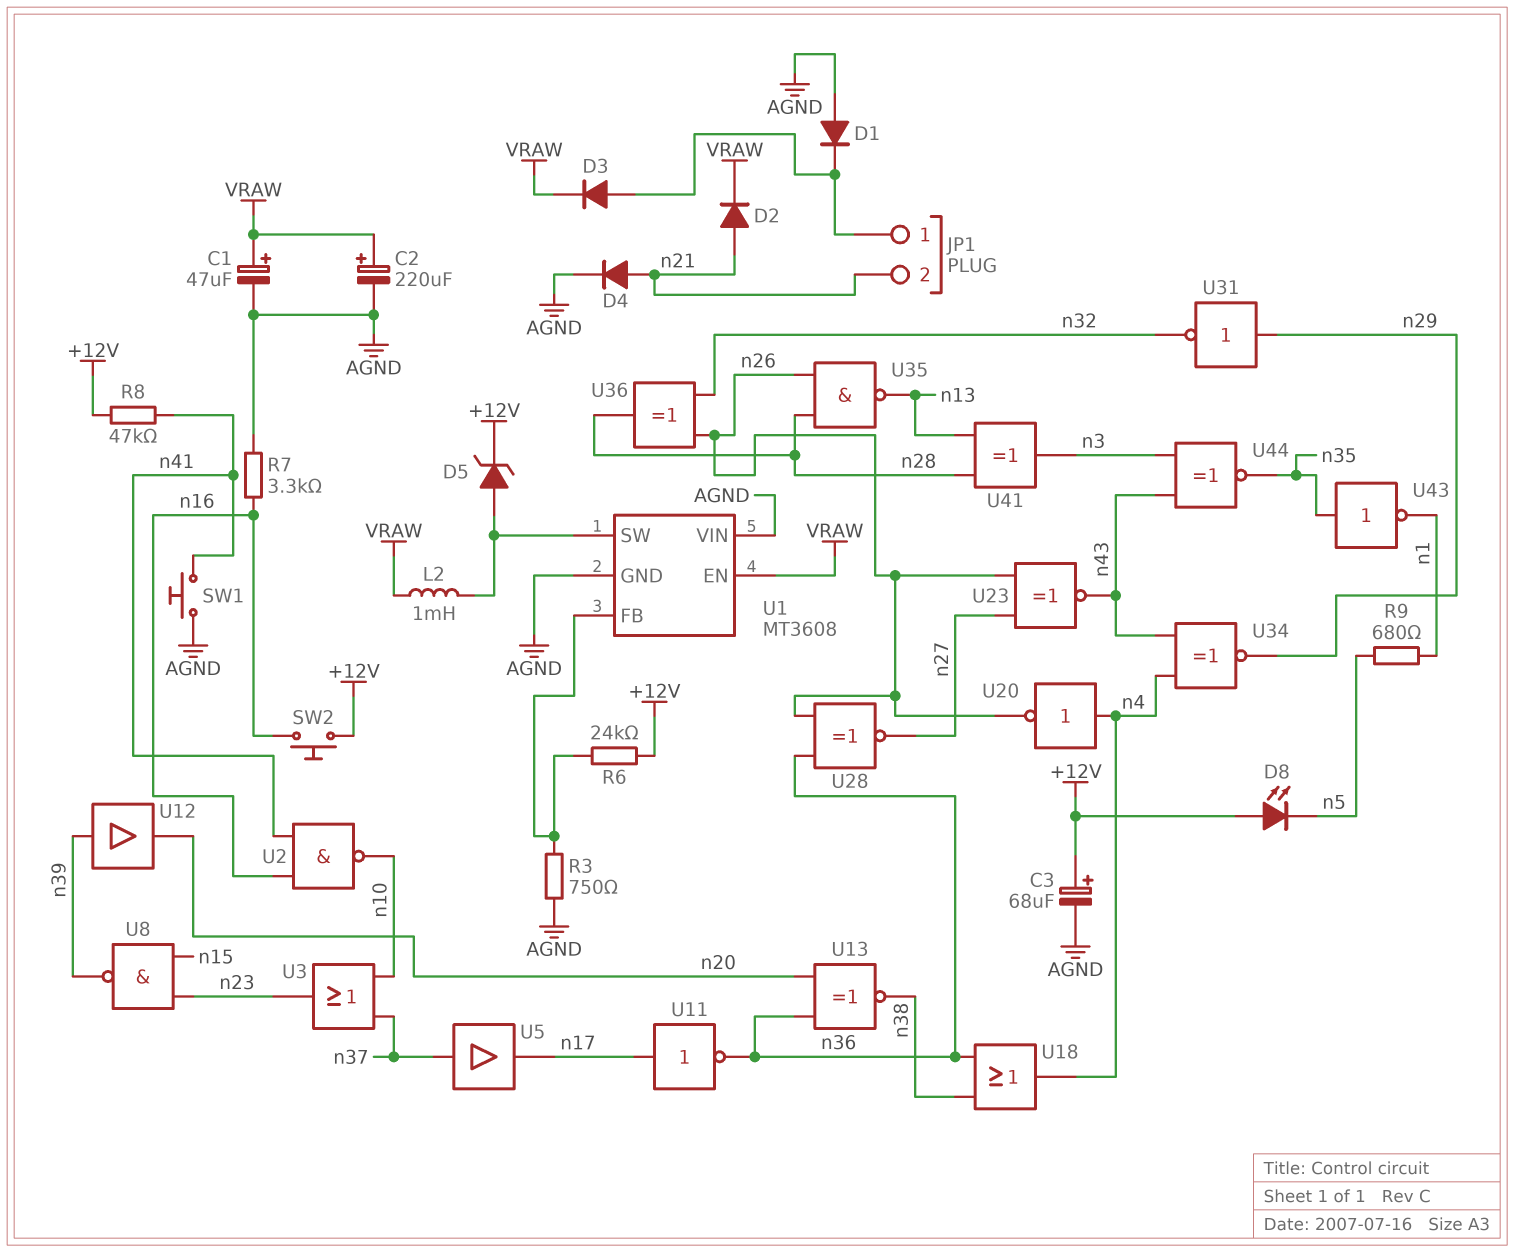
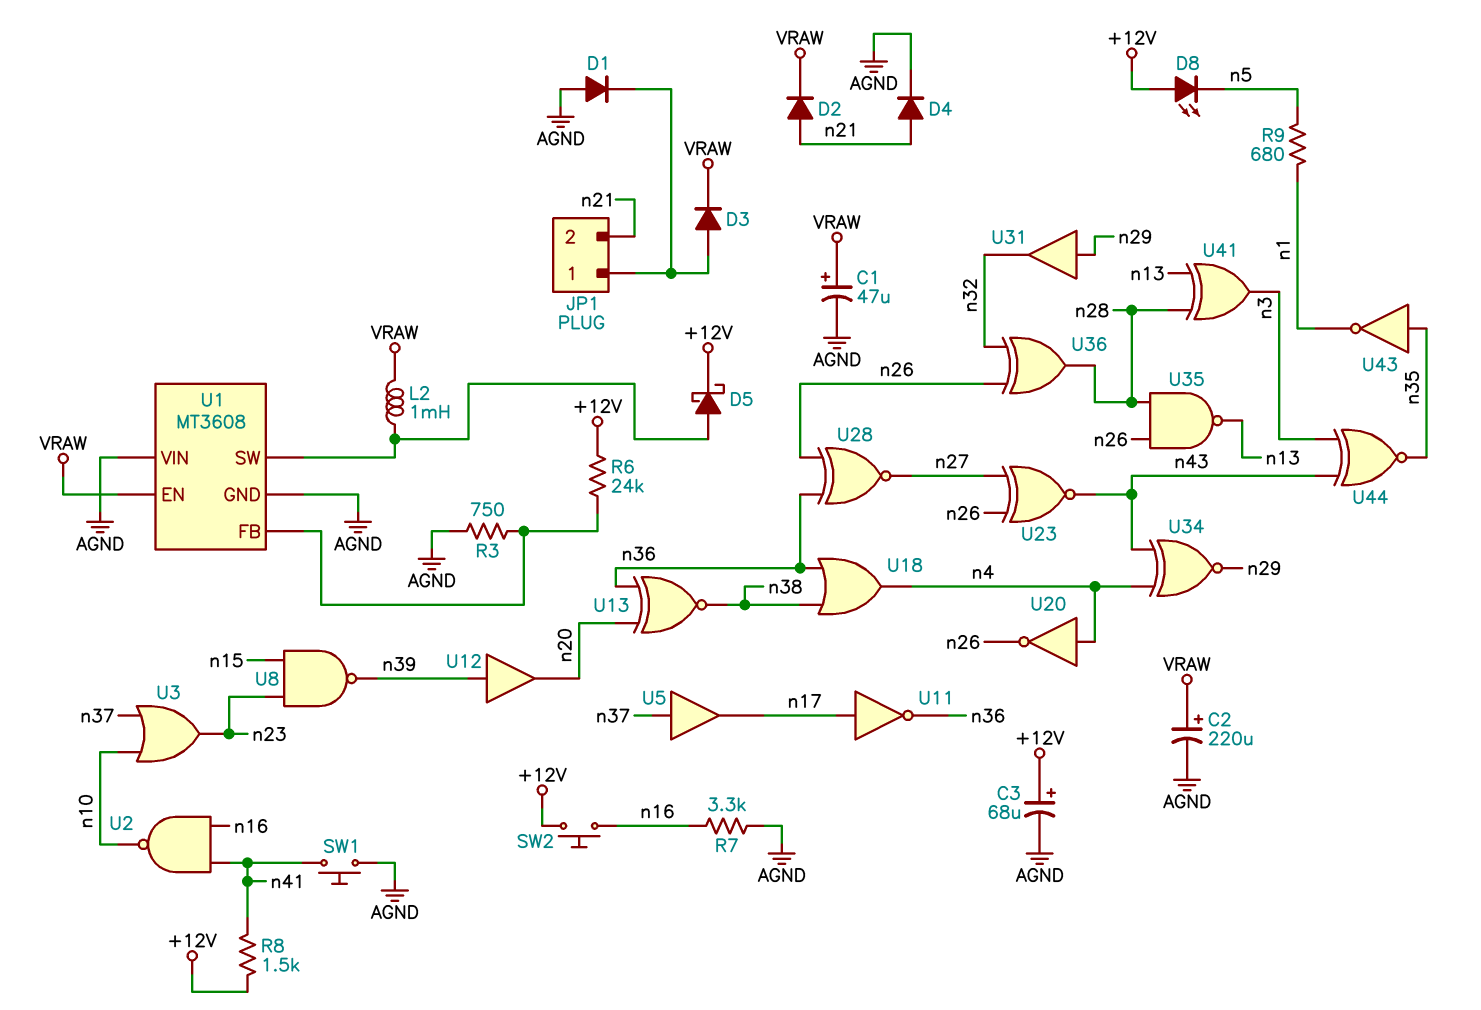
D5: zener (A U1/SW, K +12V) -> schottky (A U1/SW, K +12V)
R8: 47k (+12V, n41) -> 1.5k (+12V, n41)
U31: NOT (in n29, out n32) -> buffer (in n29, out n32)

